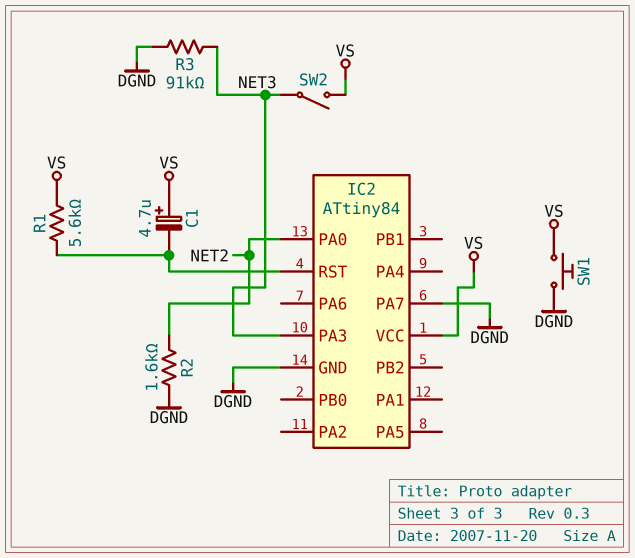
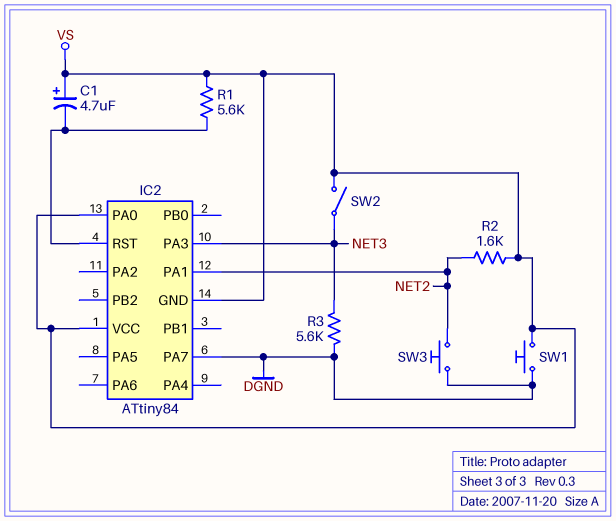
IC2 pin GND: DGND -> VS
IC2 pin PA0: NET2 -> VS
IC2 pin PA1: none -> NET2
R2: 1.6k (DGND, NET2) -> 1.6k (NET2, VS)
R3: 91k (DGND, NET3) -> 5.6k (DGND, NET3)
SW3: none -> button (DGND, NET2)

